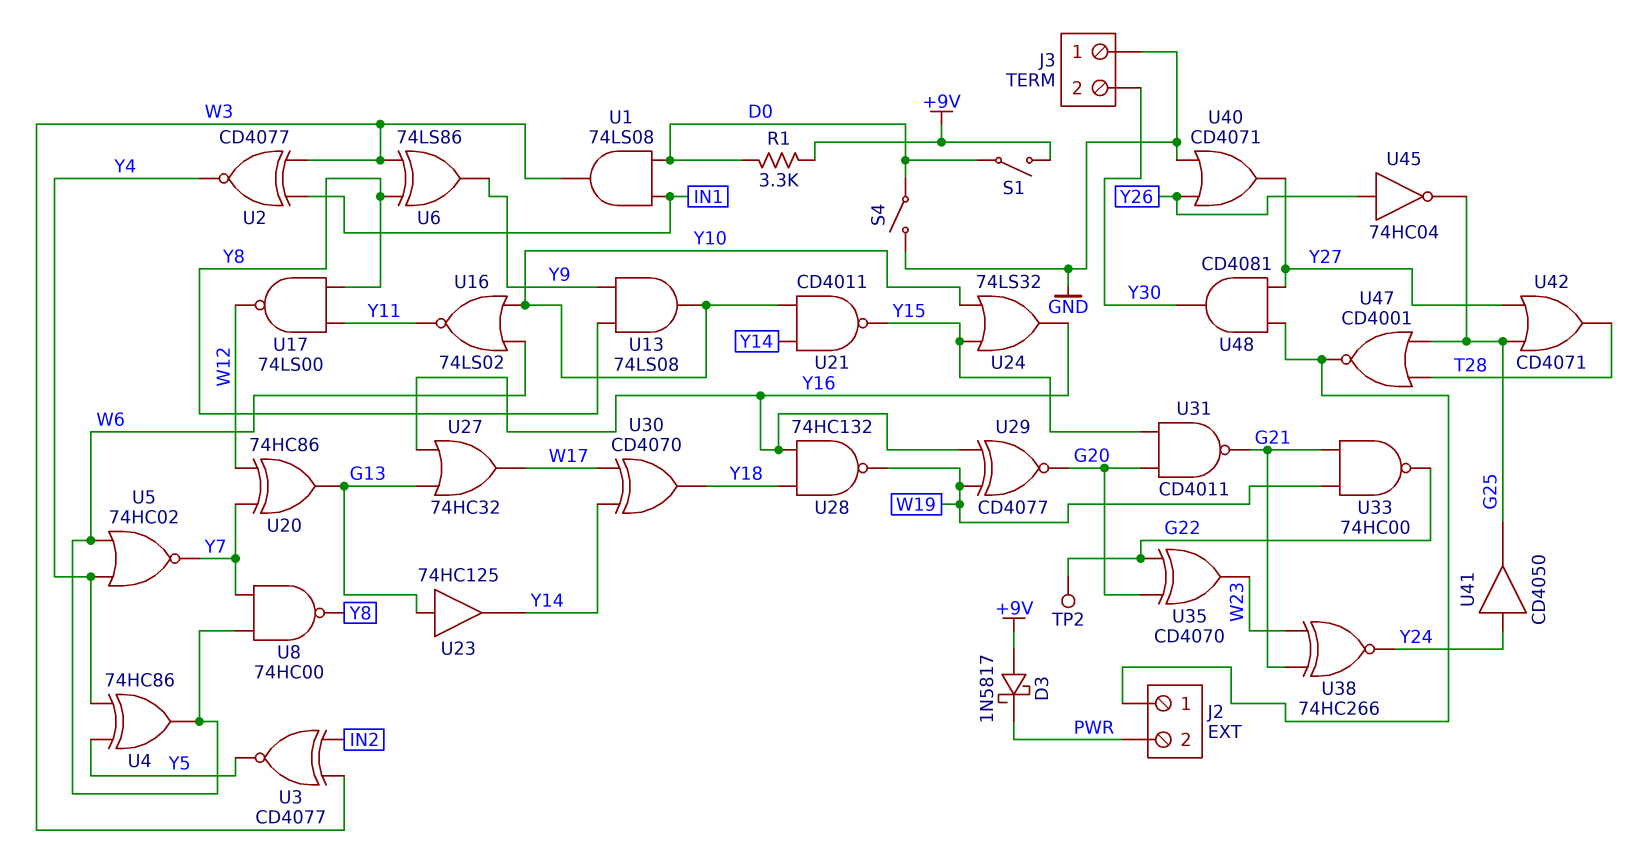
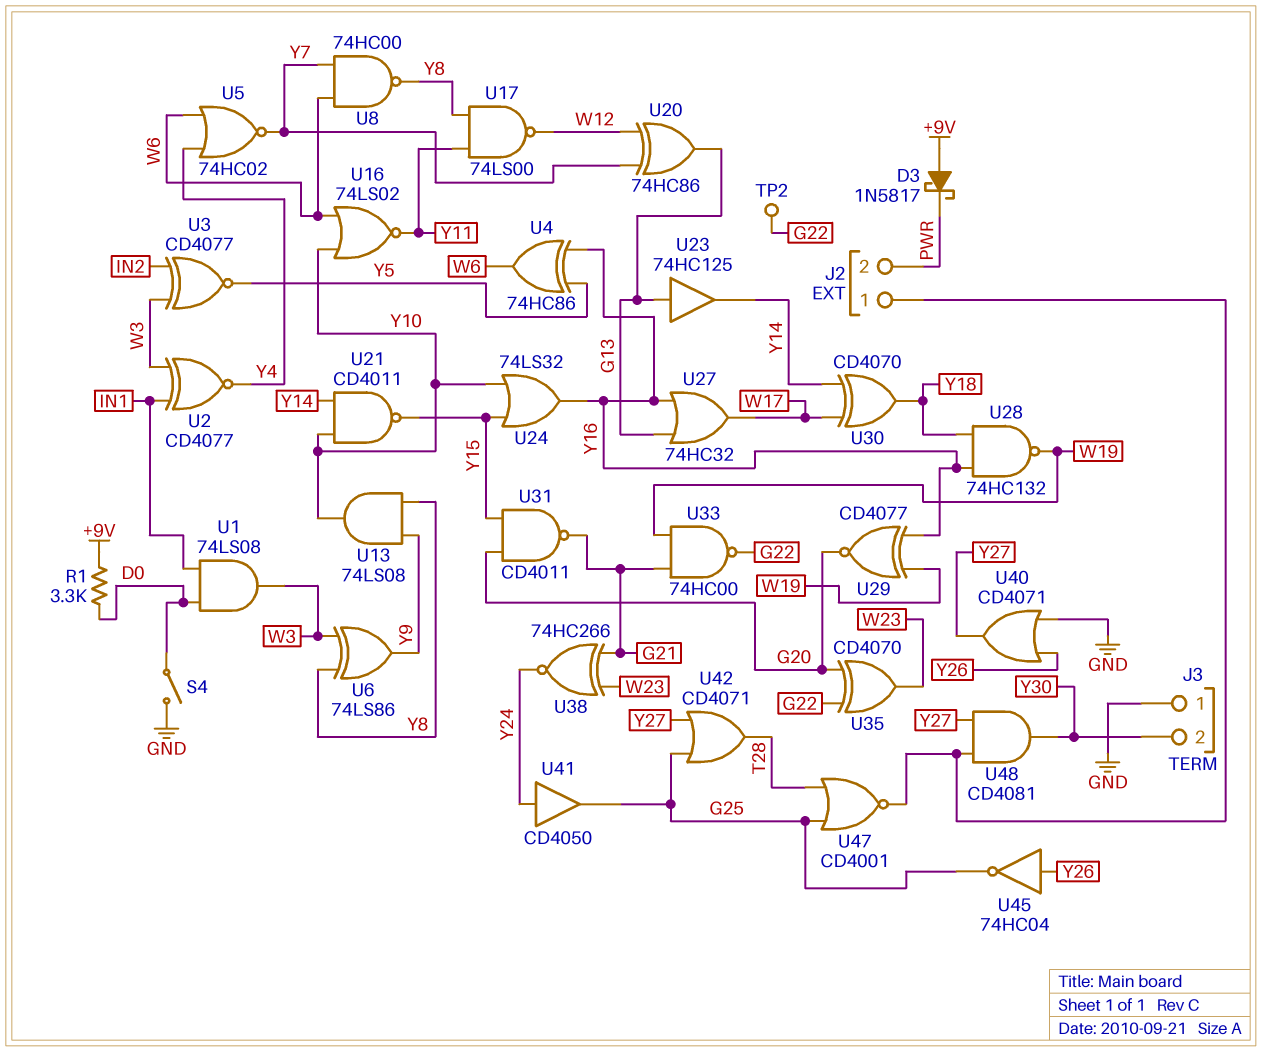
S1: switch (+9V, D0) -> none
U4: XOR 74HC86 (in Y4, in Y5, out W6) -> XOR 74HC86 (in Y5, in Y16, out W6)

